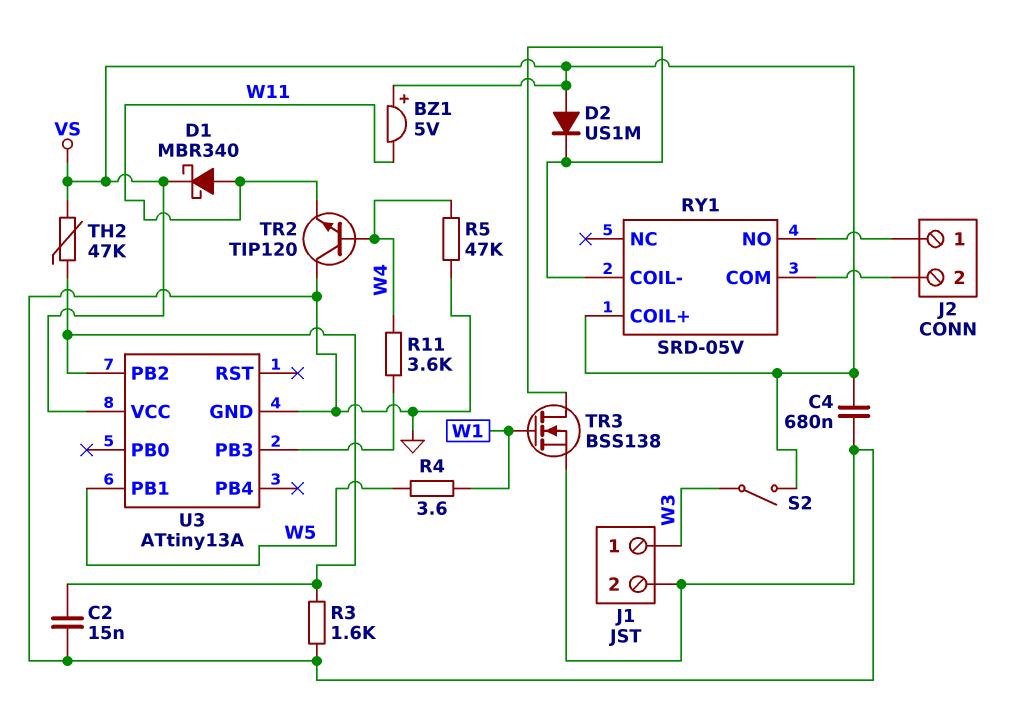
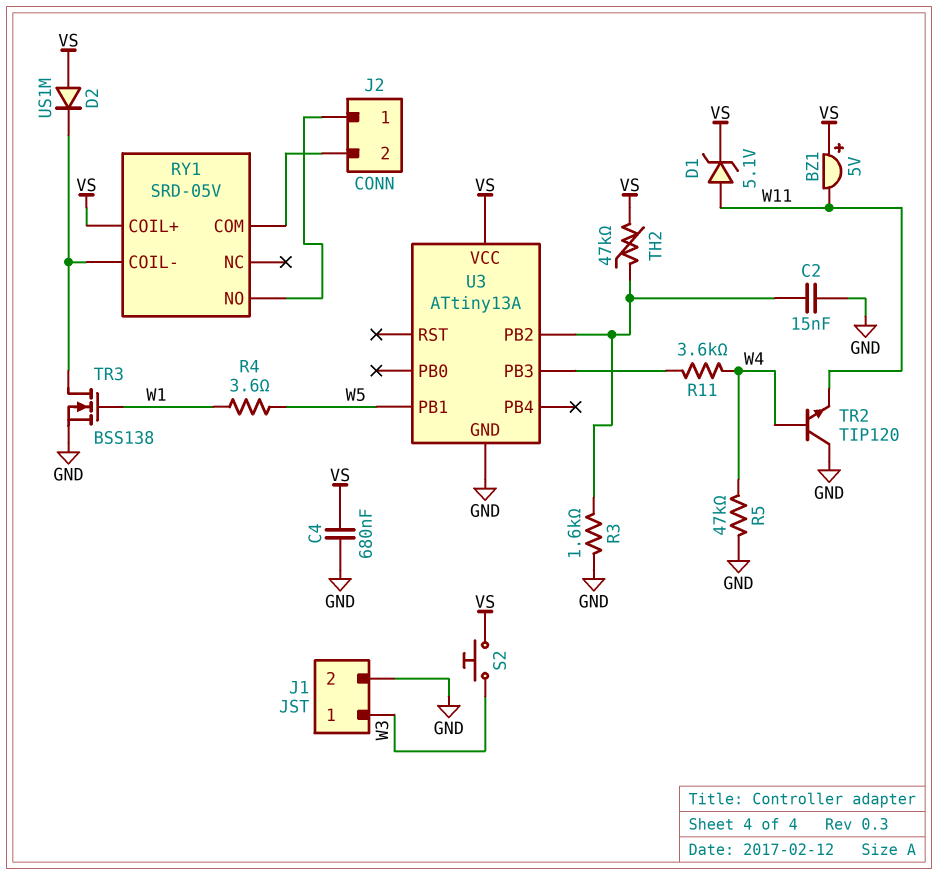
D1: schottky MBR340 (A W11, K VS) -> zener 5.1V (A W11, K VS)
S2: switch (VS, W3) -> button (VS, W3)

